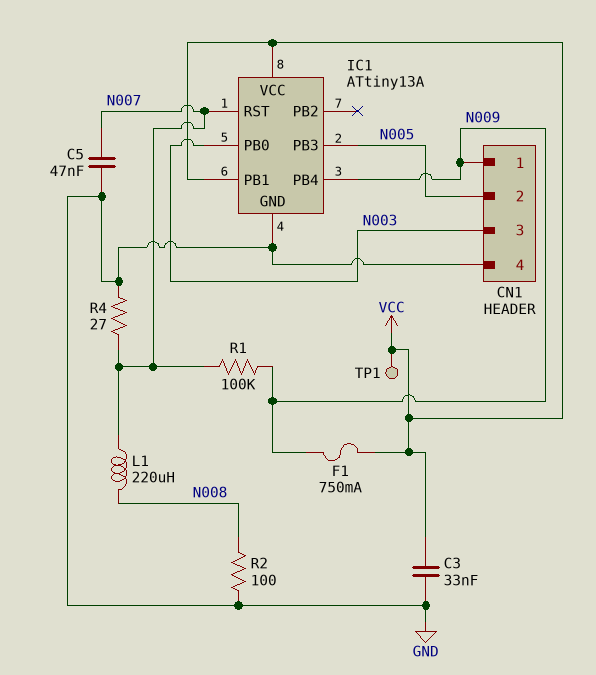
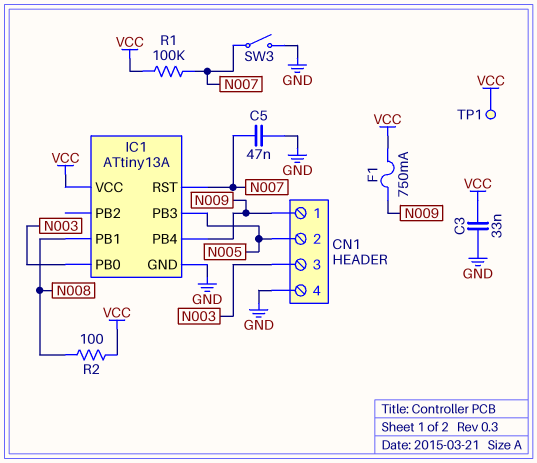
IC1 pin PB1: VCC -> N008
L1: 220uH (N007, N008) -> none
R1: 100k (N007, N009) -> 100k (N007, VCC)
R2: 100 (GND, N008) -> 100 (N008, VCC)
R4: 27 (GND, N007) -> none
SW3: none -> switch (GND, N007)

